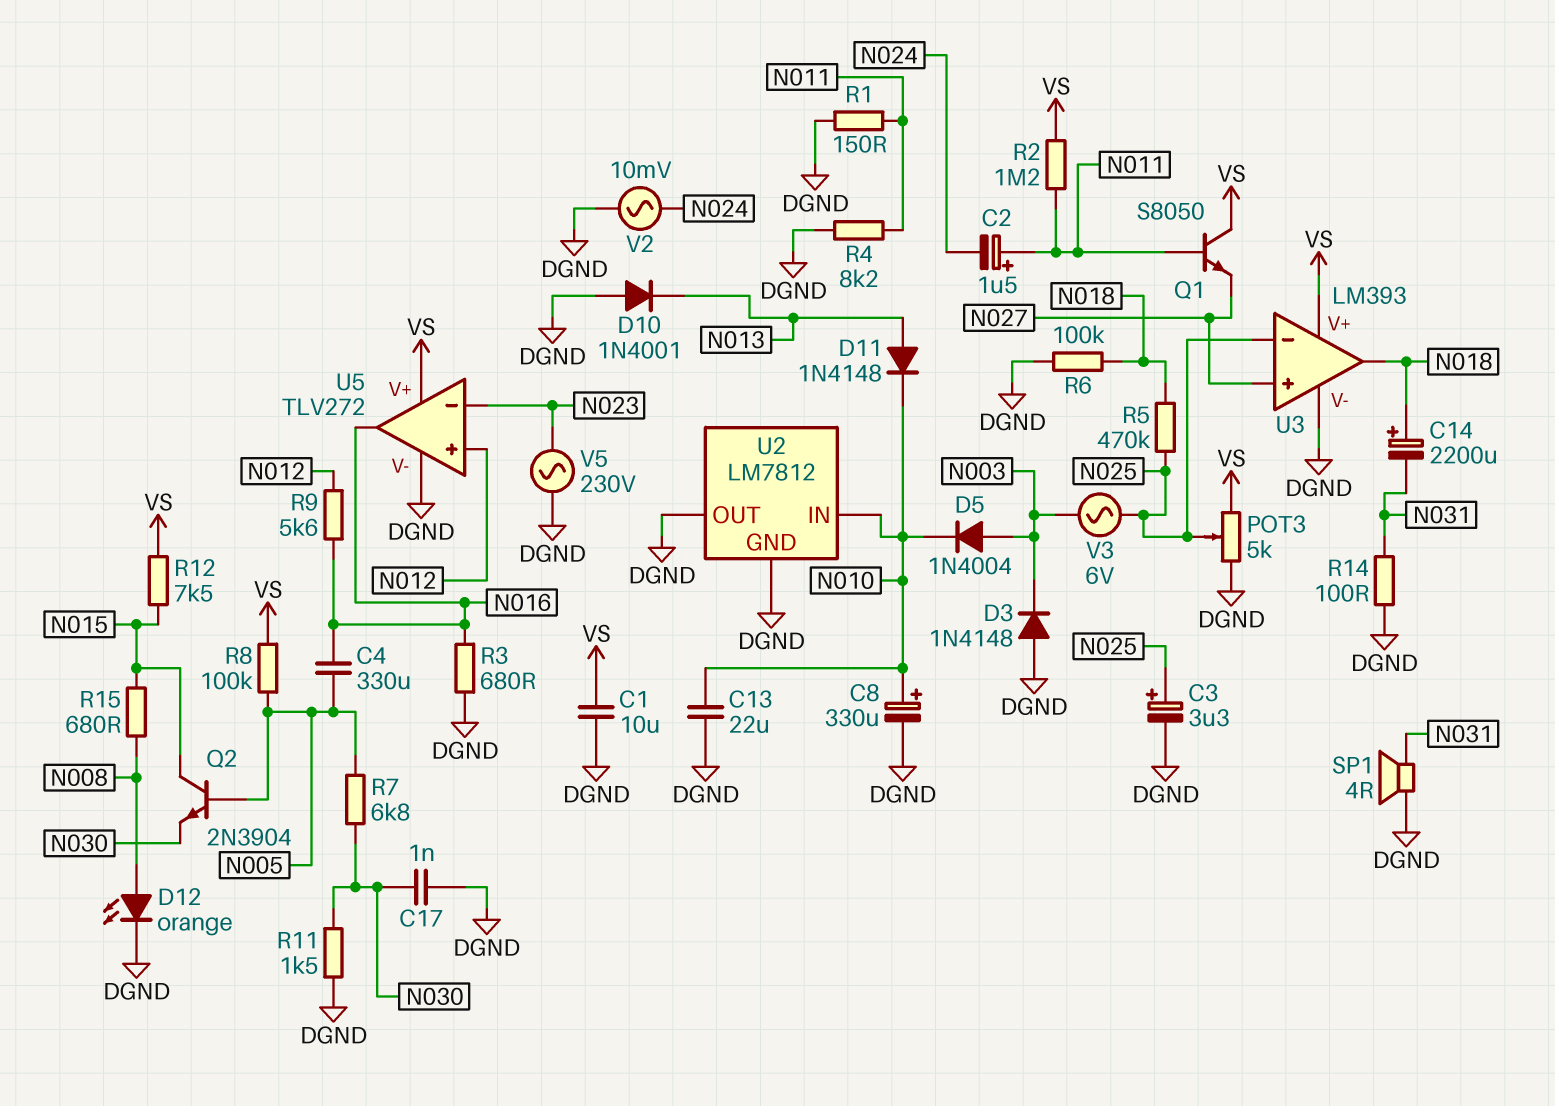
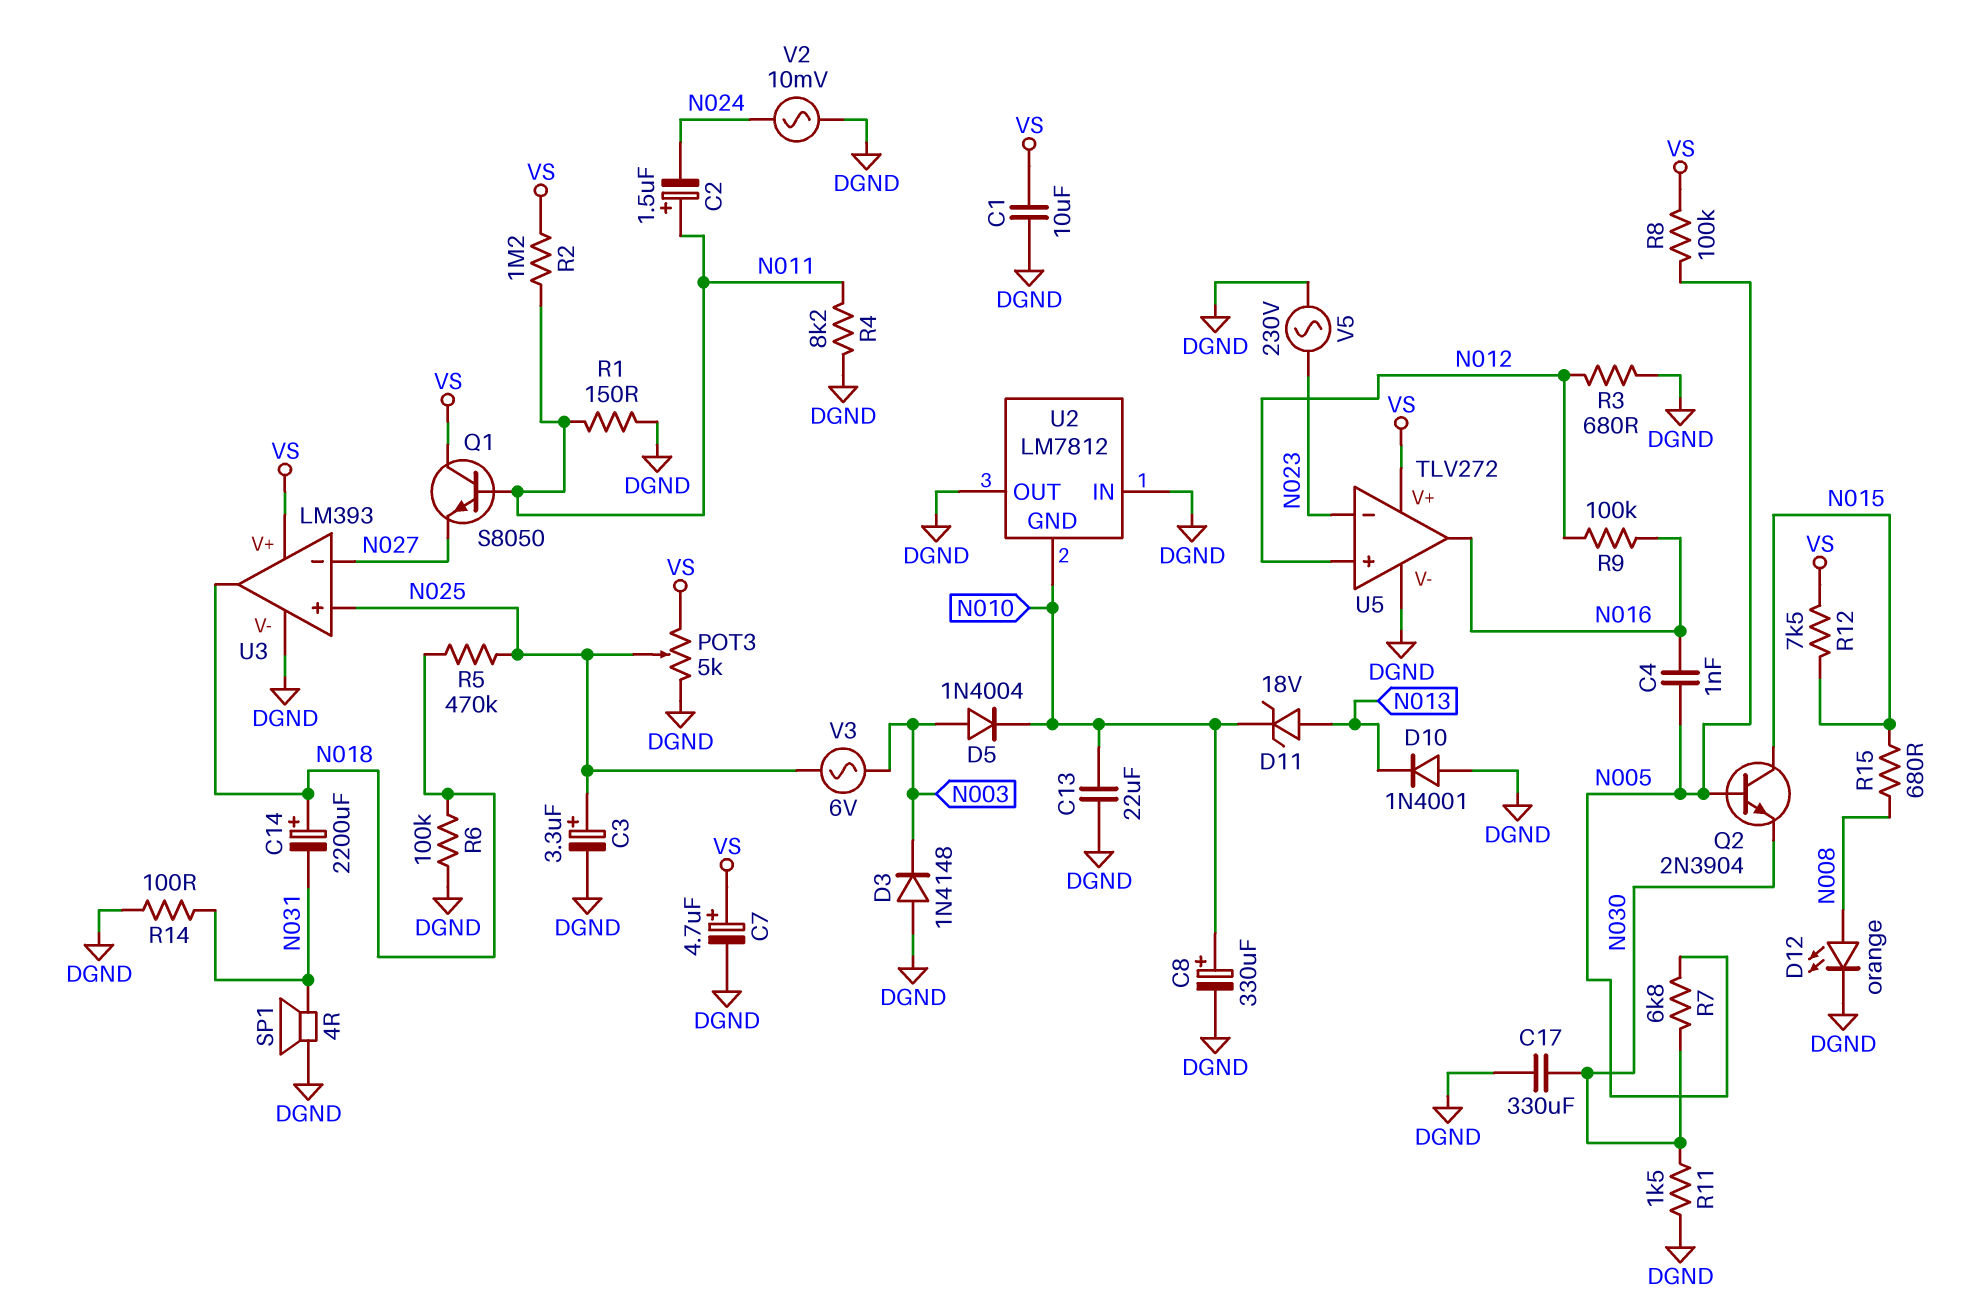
C4: 330uF (N005, N016) -> 1nF (N005, N016)
C7: none -> 4.7uF (plus VS, minus DGND)
C17: 1nF (DGND, N030) -> 330uF (DGND, N030)
D11: diode 1N4148 (A N013, K N010) -> zener 18V (A N013, K N010)
R3: 680 (DGND, N016) -> 680 (DGND, N012)
R9: 5.6k (N012, N016) -> 100k (N012, N016)
U2 pin GND: DGND -> N010
U2 pin IN: N010 -> DGND
U3 pin in+: N027 -> N025
U3 pin in-: N025 -> N027

